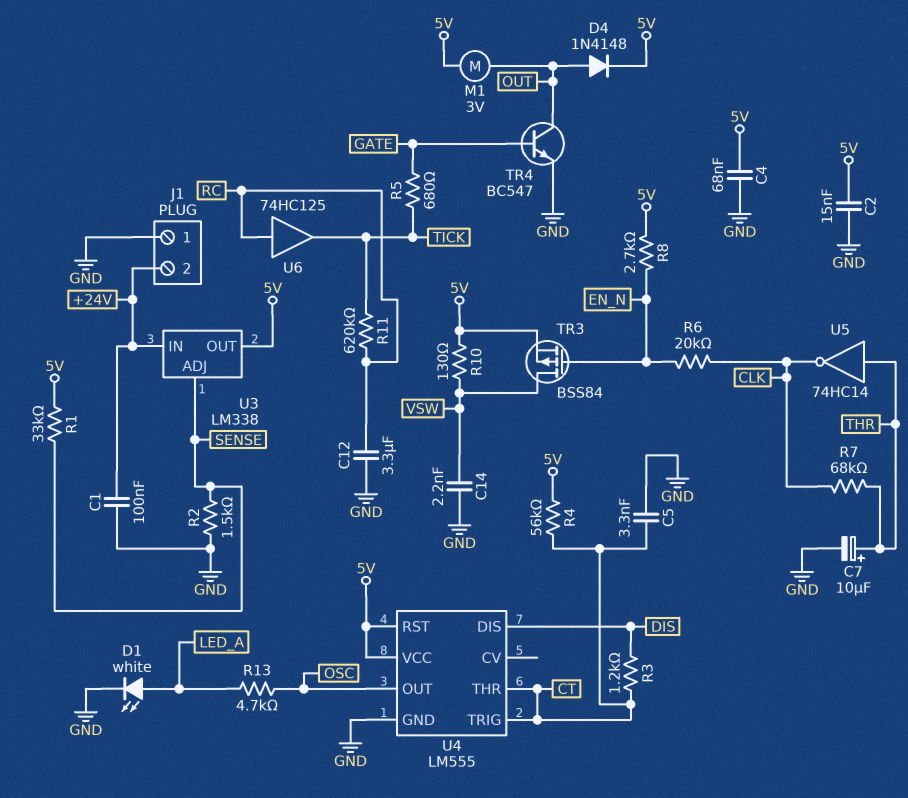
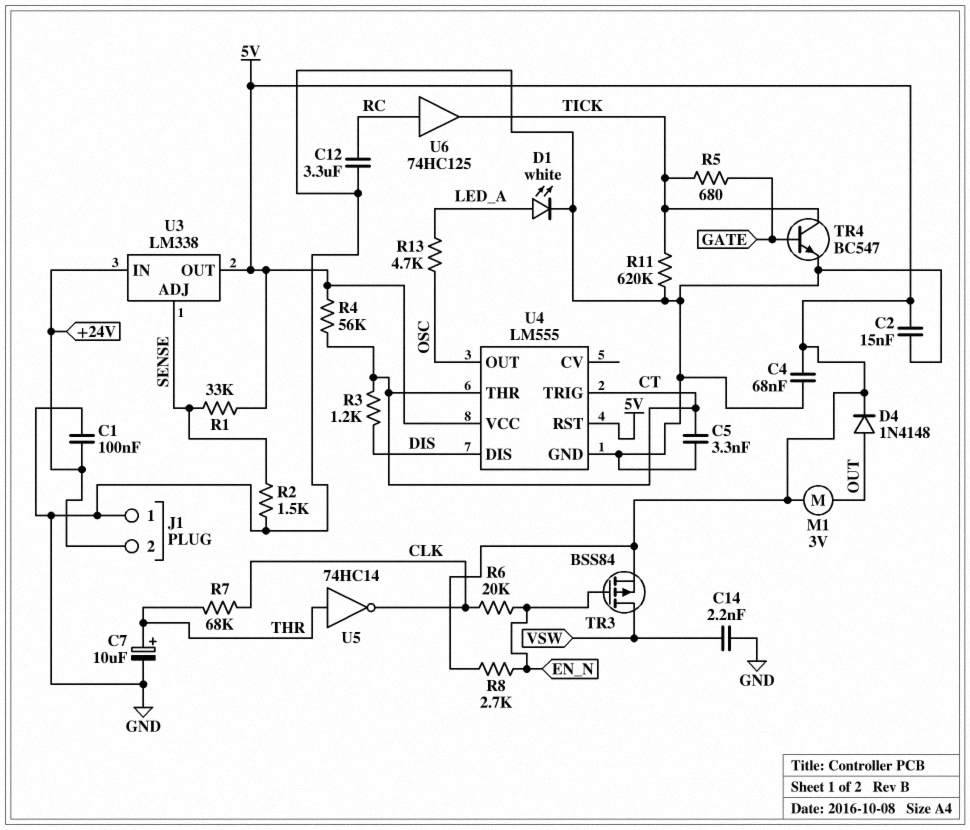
R10: 130 (5V, VSW) -> none
R11: 620k (RC, TICK) -> 620k (GND, TICK)
TR4: NPN BC547 (B GATE, C OUT, E GND) -> NPN BC547 (B GATE, C TICK, E GND)

